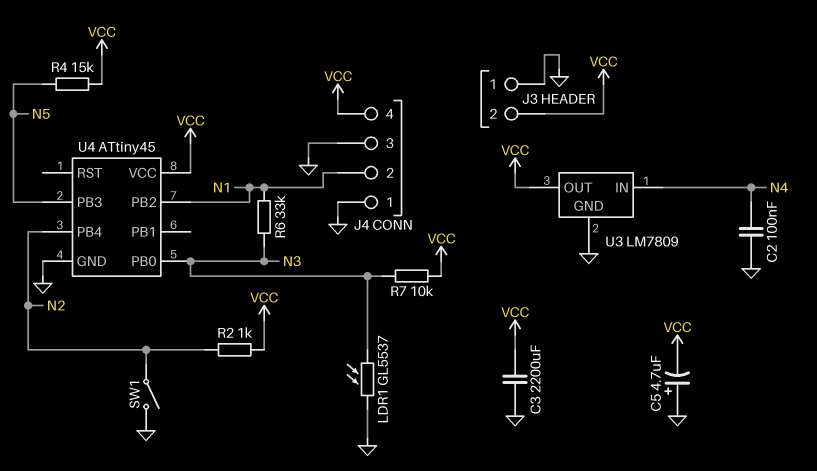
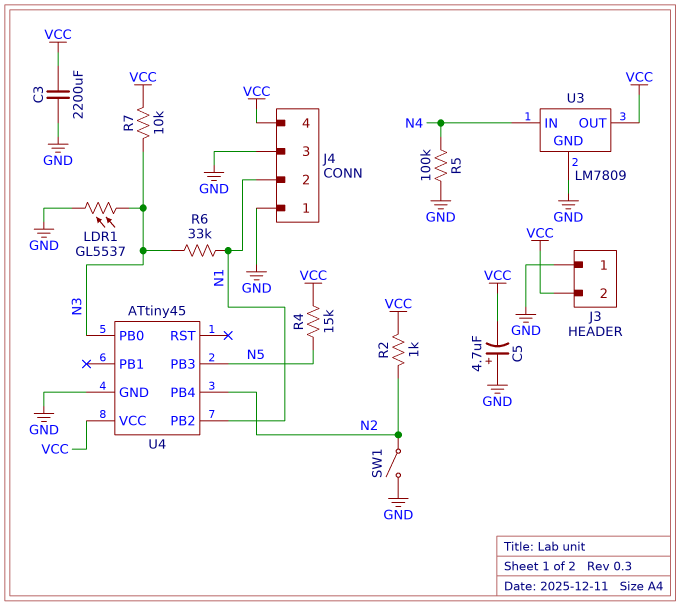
C2: 100nF (GND, N4) -> none
R5: none -> 100k (GND, N4)

